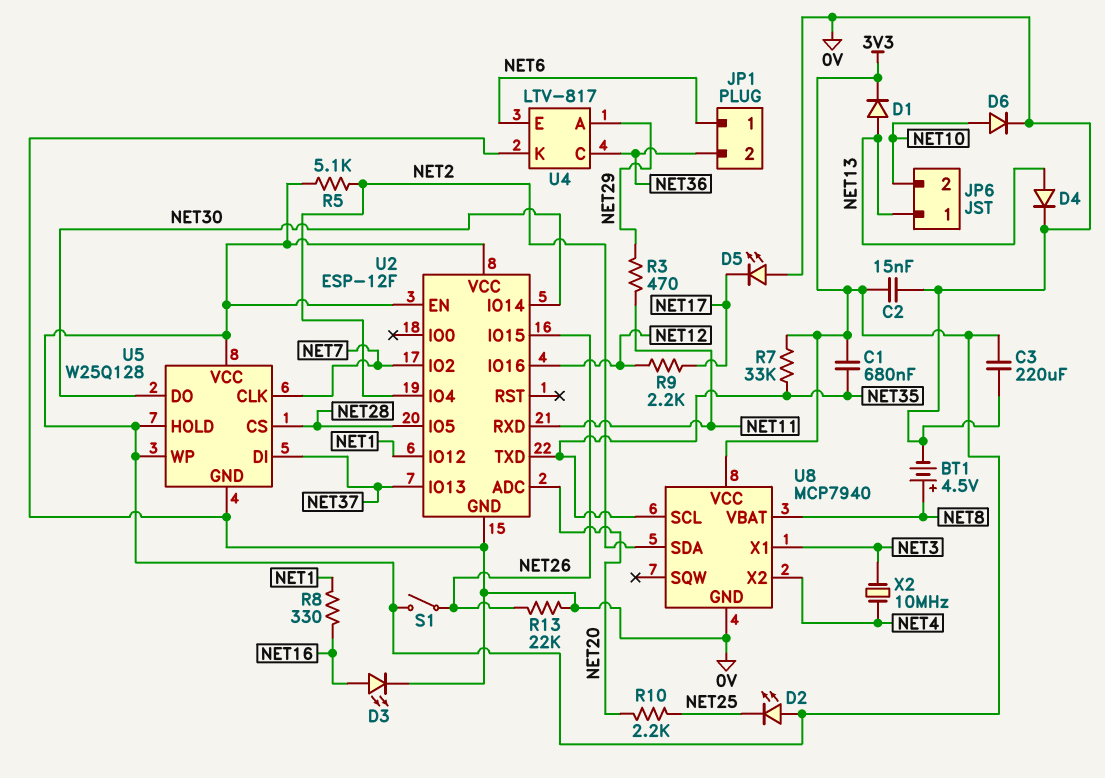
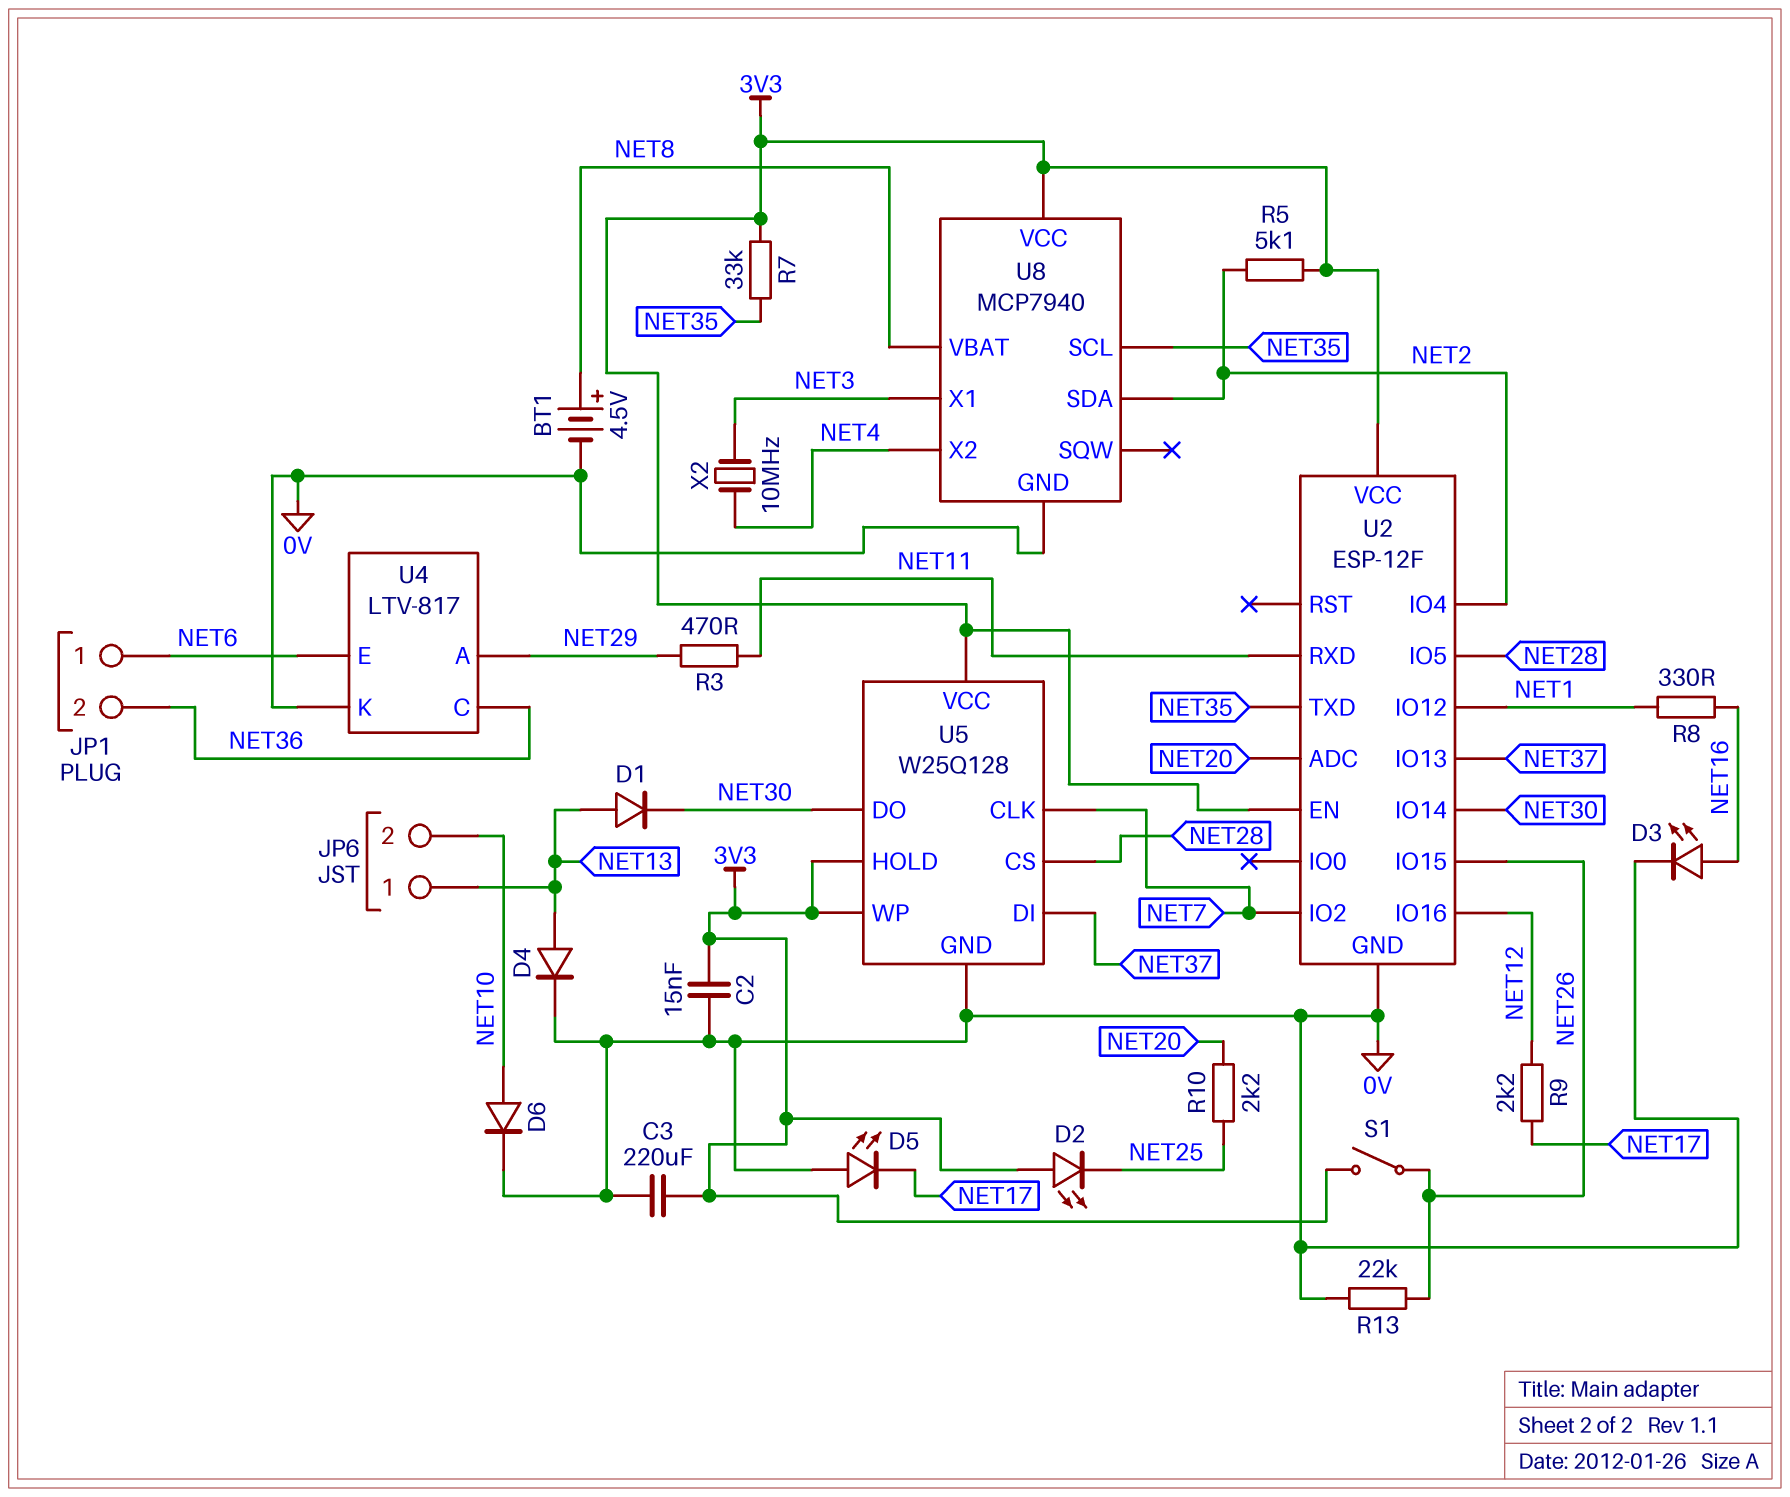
C1: 680nF (3V3, NET35) -> none
D1: diode (A NET13, K 3V3) -> diode (A NET13, K NET30)

